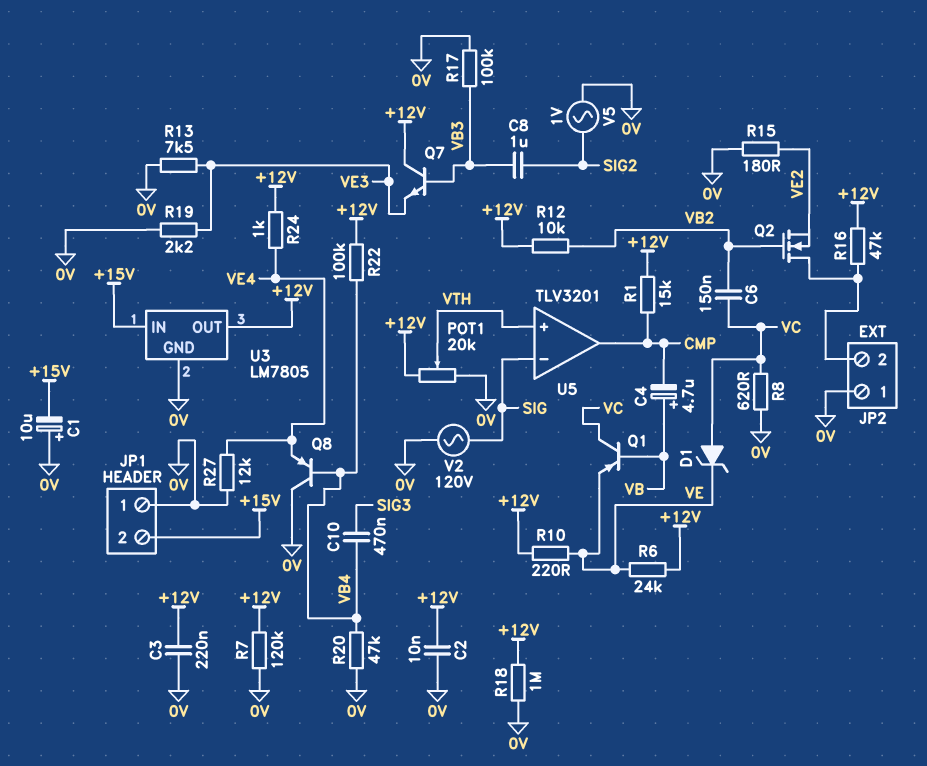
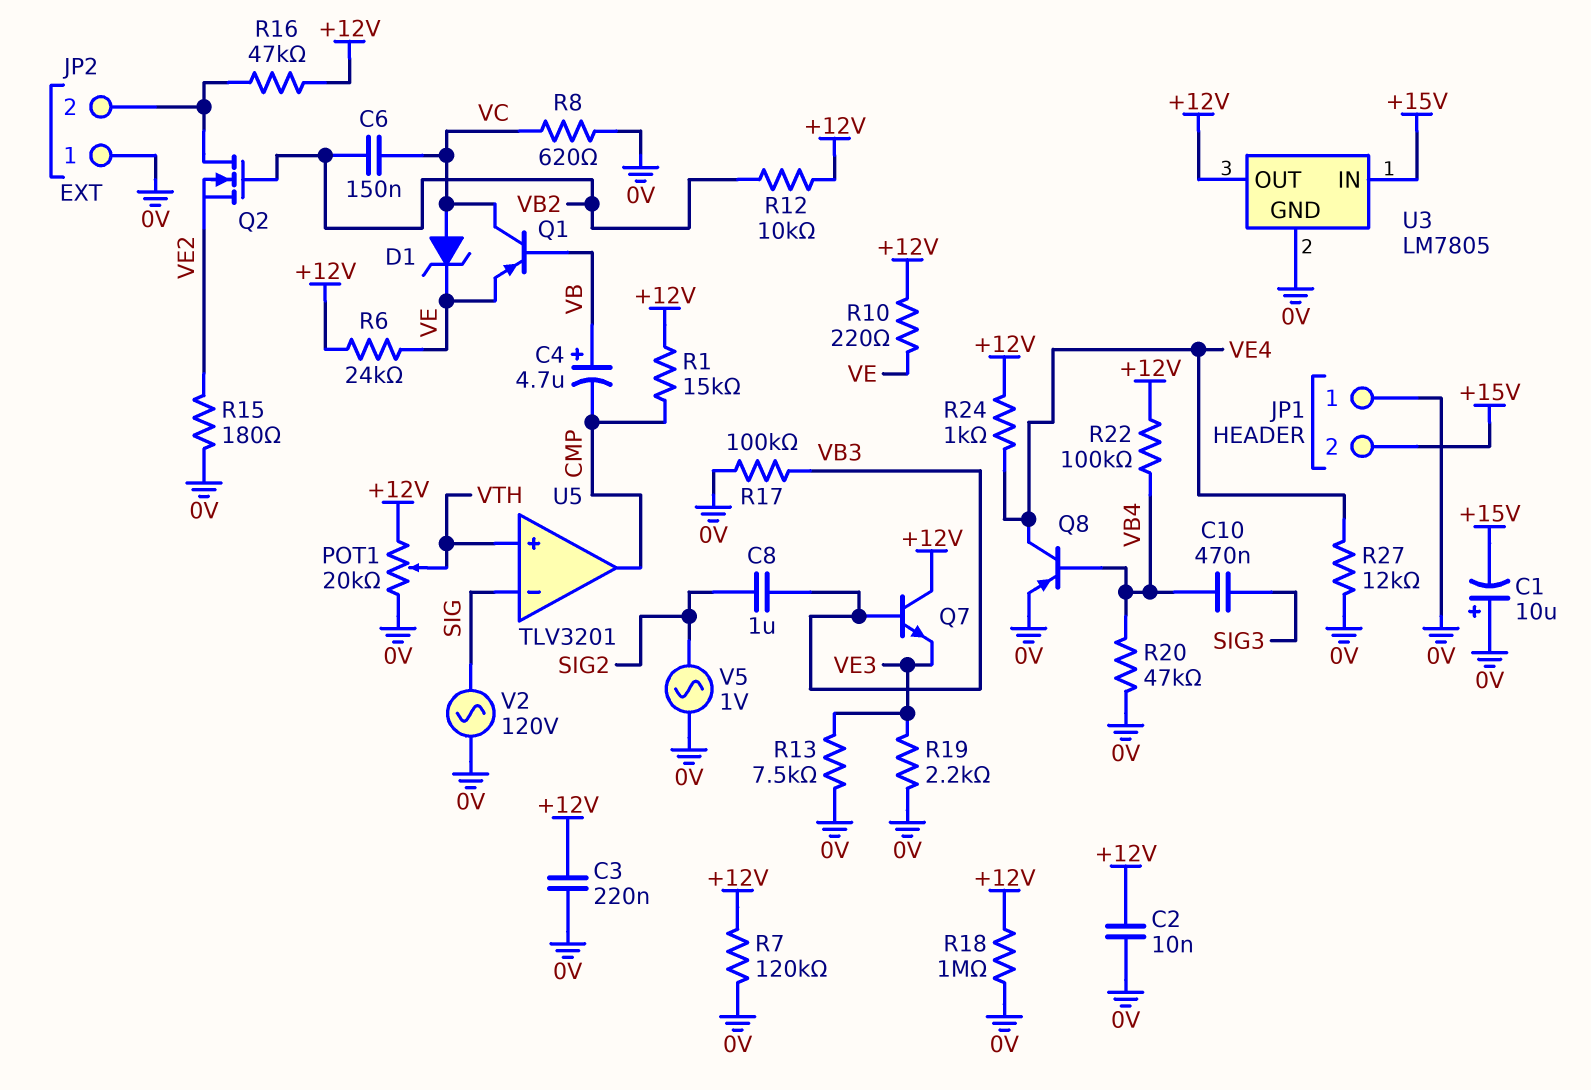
Q8: PNP (B VB4, C 0V, E VE4) -> PNP (B VB4, C VE4, E 0V)

